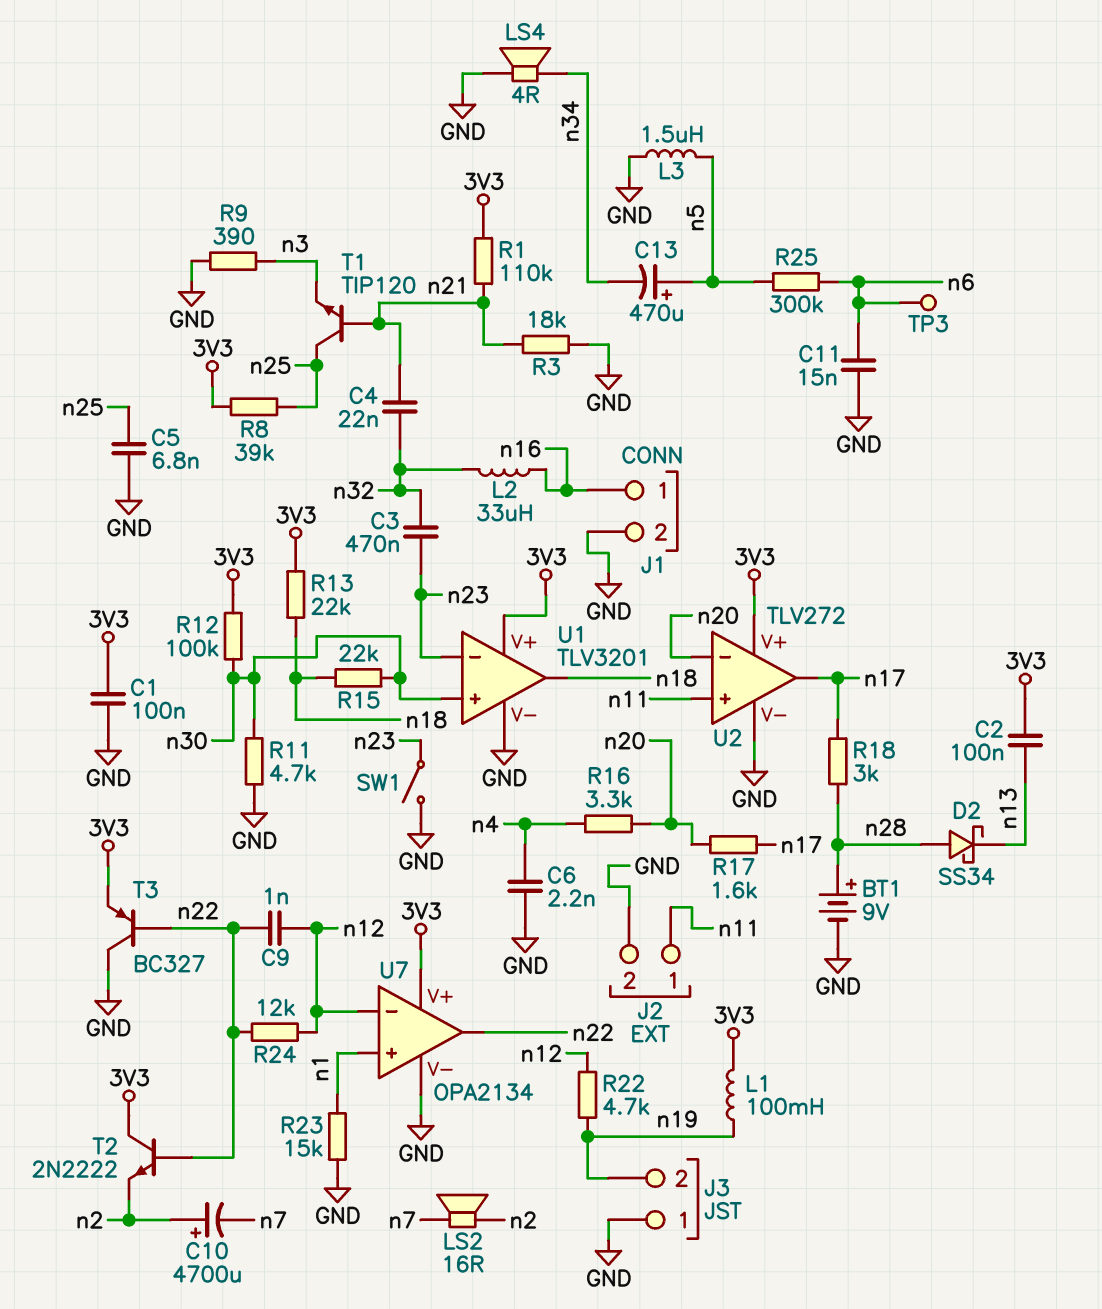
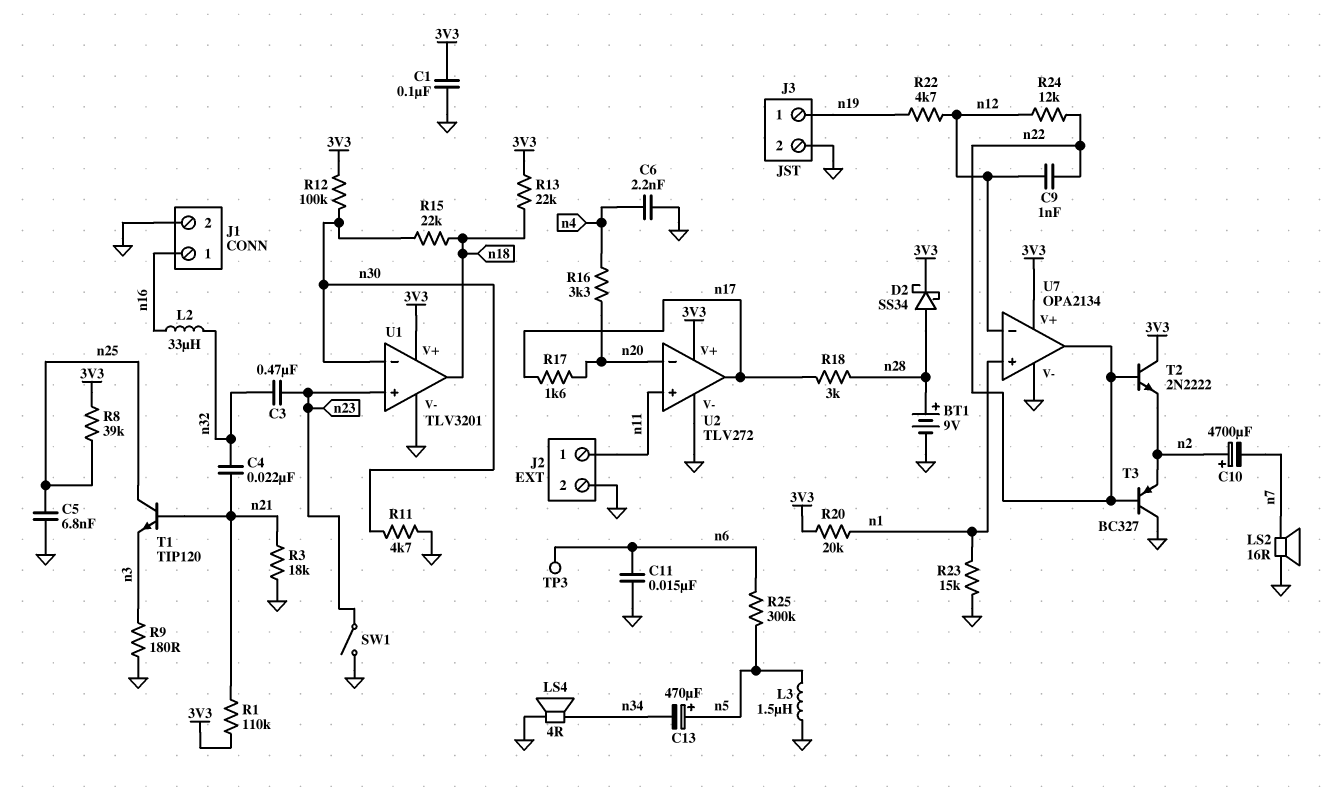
C2: 100nF (3V3, n13) -> none
D2: schottky SS34 (A n28, K n13) -> schottky SS34 (A n28, K 3V3)
J3 pin 1: GND -> n19
J3 pin 2: n19 -> GND
L1: 100mH (3V3, n19) -> none
LS2: speaker 16R (n2, n7) -> speaker 16R (GND, n7)
R9: 390 (GND, n3) -> 180 (GND, n3)
R20: none -> 20k (3V3, n1)
T3: PNP BC327 (B n22, C GND, E 3V3) -> PNP BC327 (B n22, C GND, E n2)
U1 pin in+: n30 -> n23
U1 pin in-: n23 -> n30

